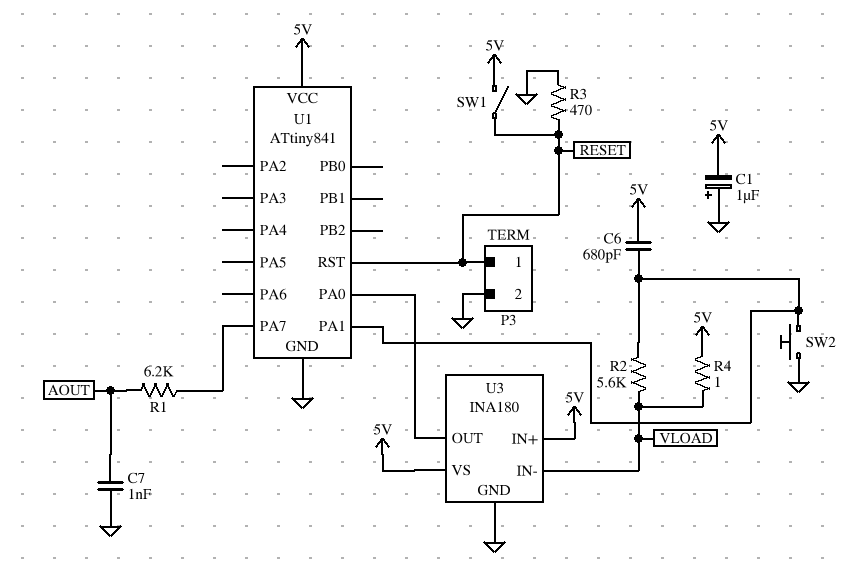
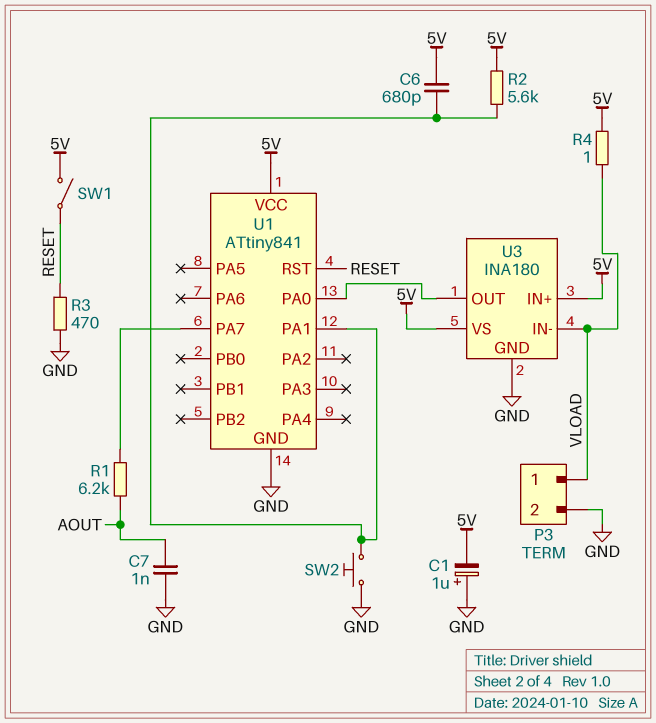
P3 pin 1: RESET -> VLOAD
R2: 5.6k (U1/PA1, VLOAD) -> 5.6k (5V, U1/PA1)

